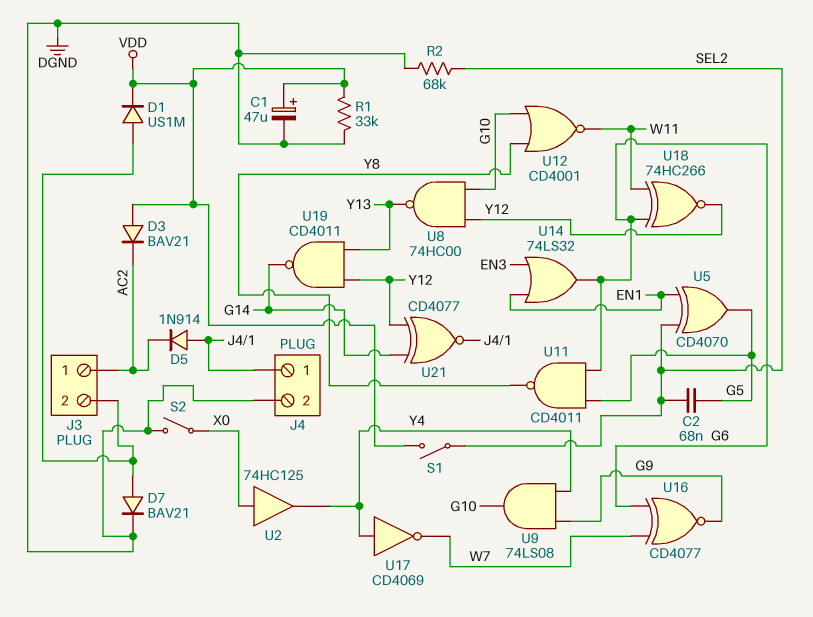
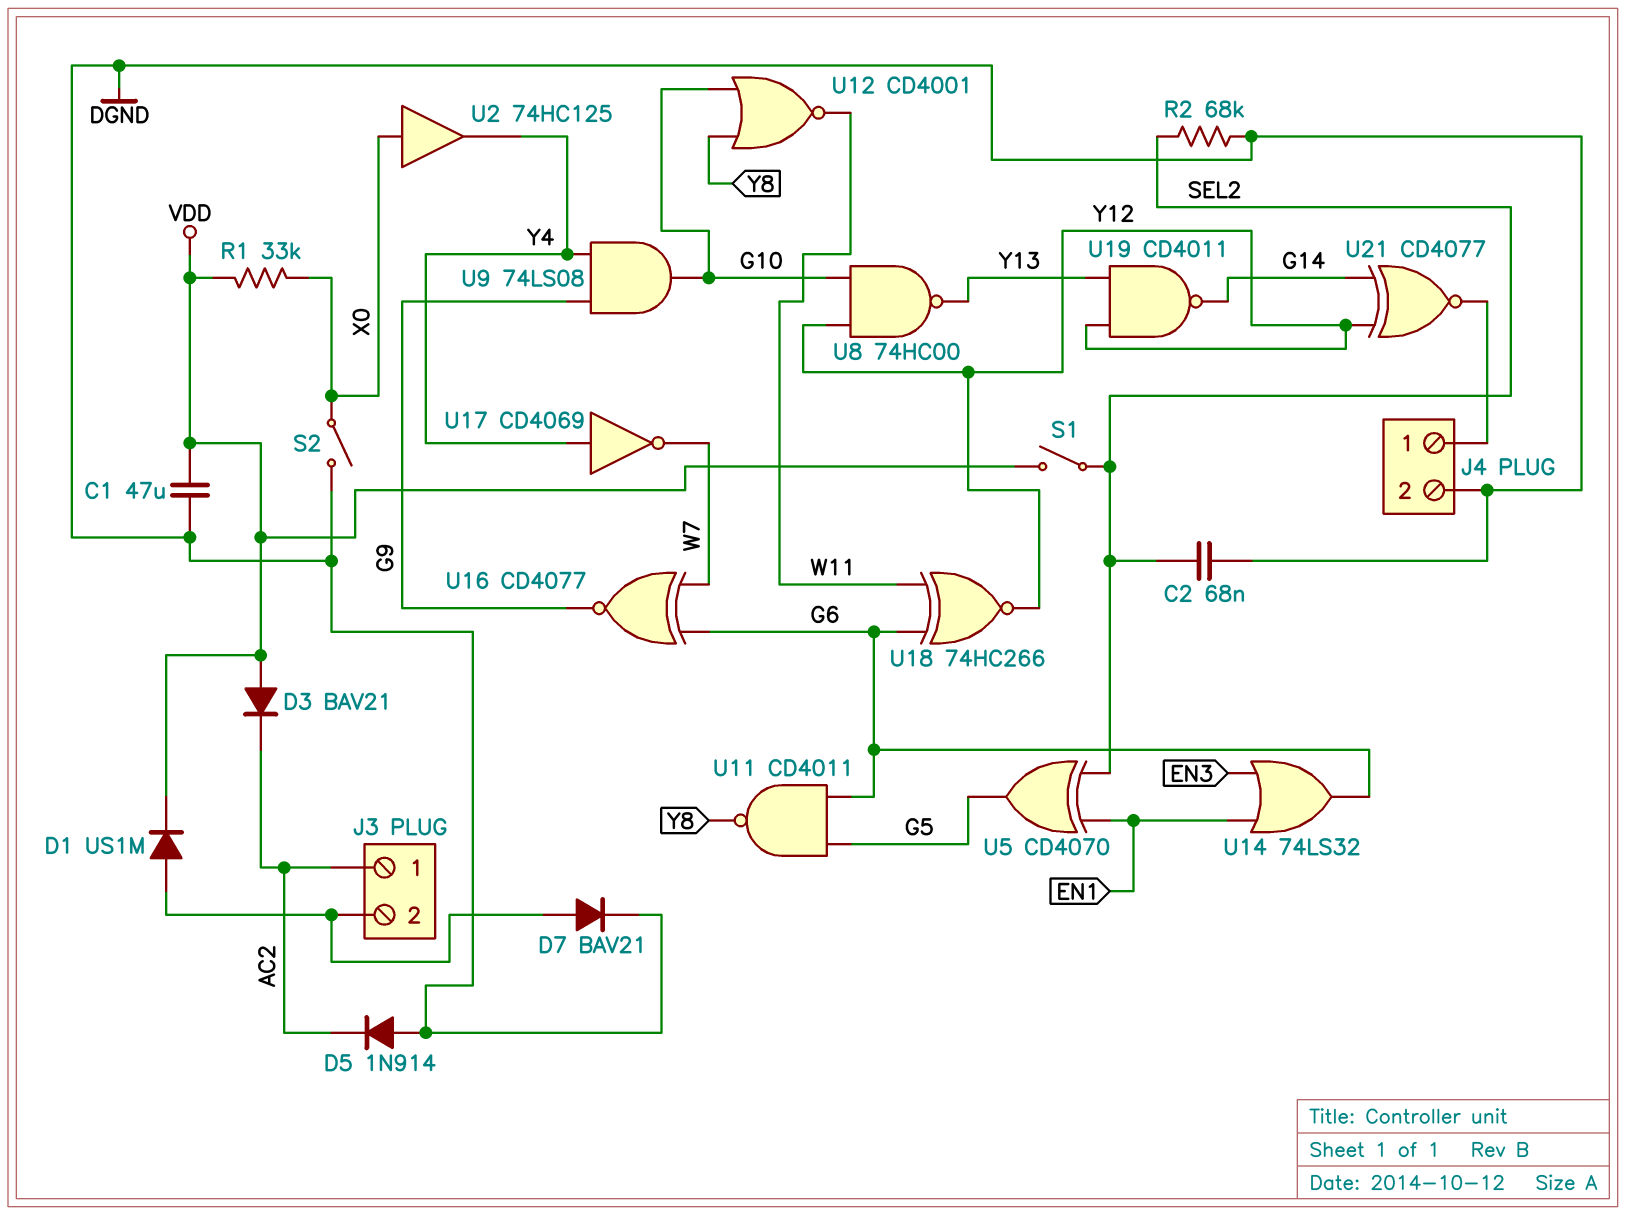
C1: 47uF (plus VDD, minus DGND) -> 47uF (DGND, VDD)
C2: 68nF (G5, SEL2) -> 68nF (DGND, SEL2)
D5: diode 1N914 (A J4/1, K AC2) -> diode 1N914 (A DGND, K AC2)
R1: 33k (DGND, VDD) -> 33k (VDD, X0)

